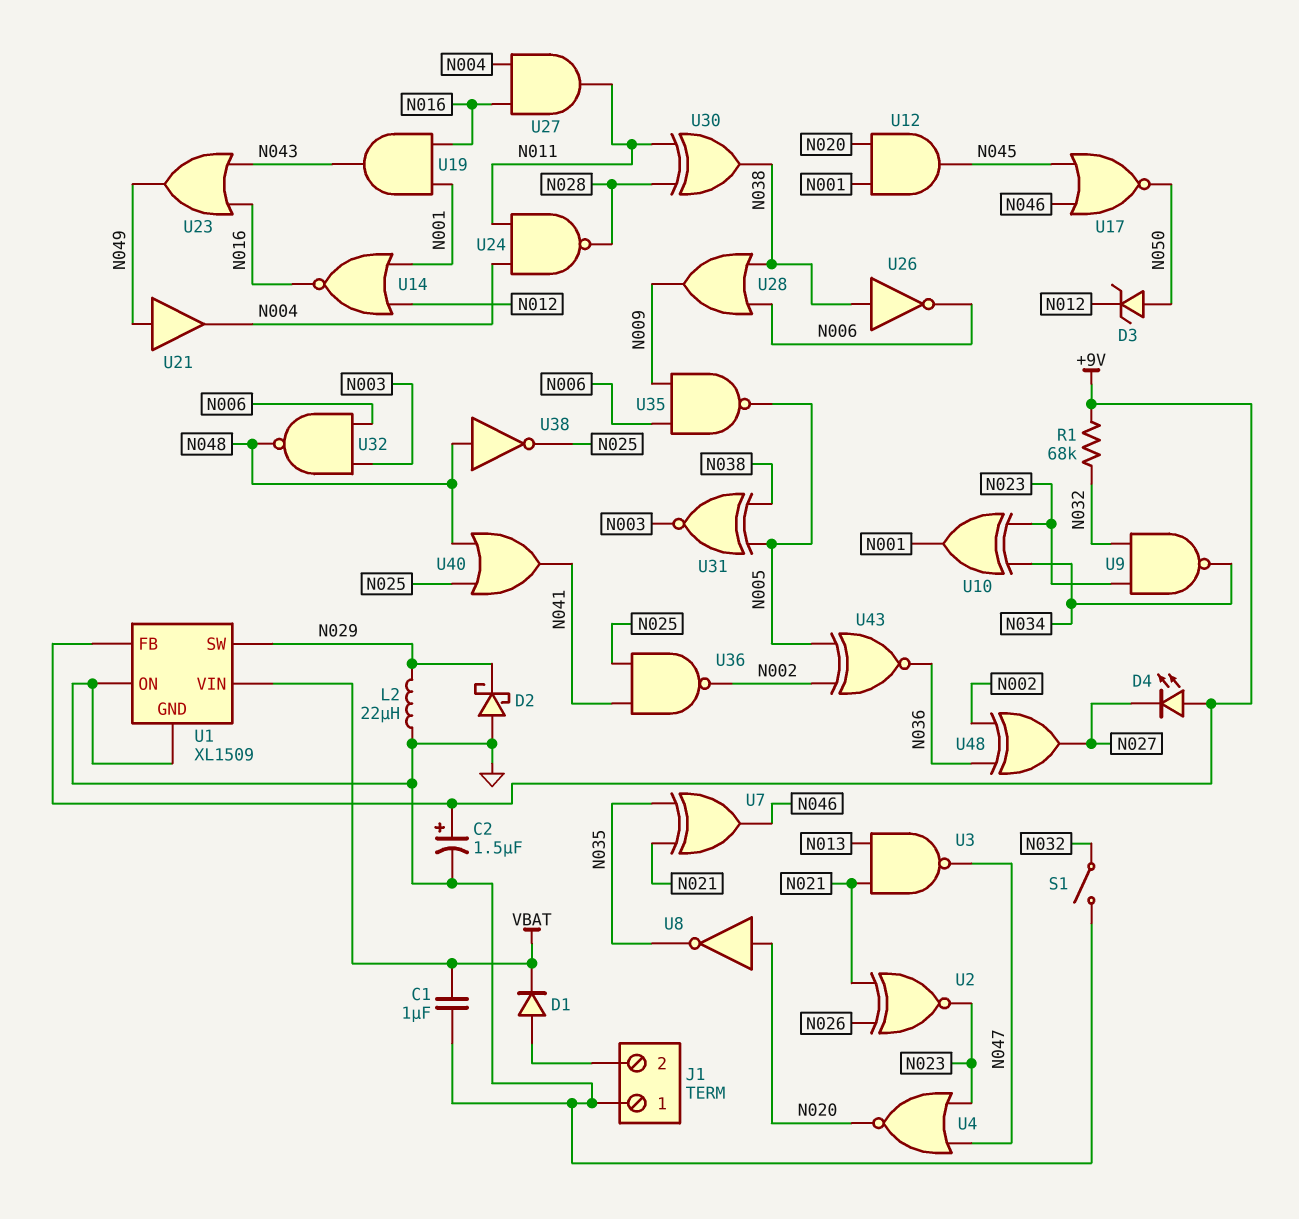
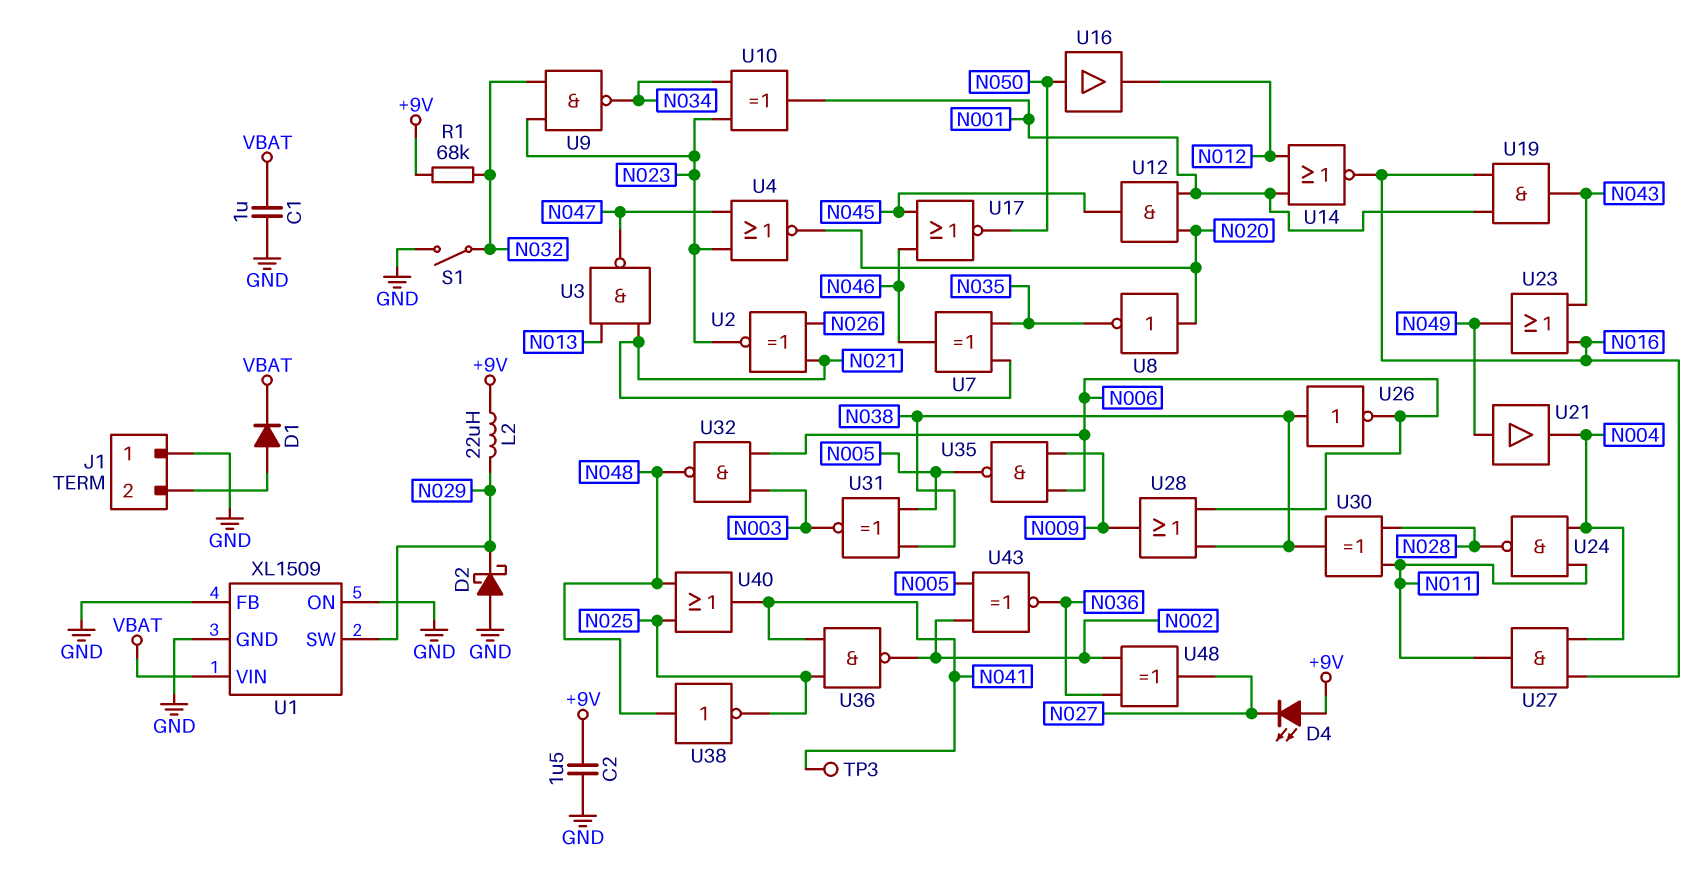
C2: 1.5uF (plus +9V, minus GND) -> 1.5uF (+9V, GND)
D3: zener (A N050, K N012) -> none
L2: 22uH (GND, N029) -> 22uH (+9V, N029)
TP3: none -> test point (N041)
U1 pin FB: +9V -> GND
U16: none -> buffer (in N050, out N012)

